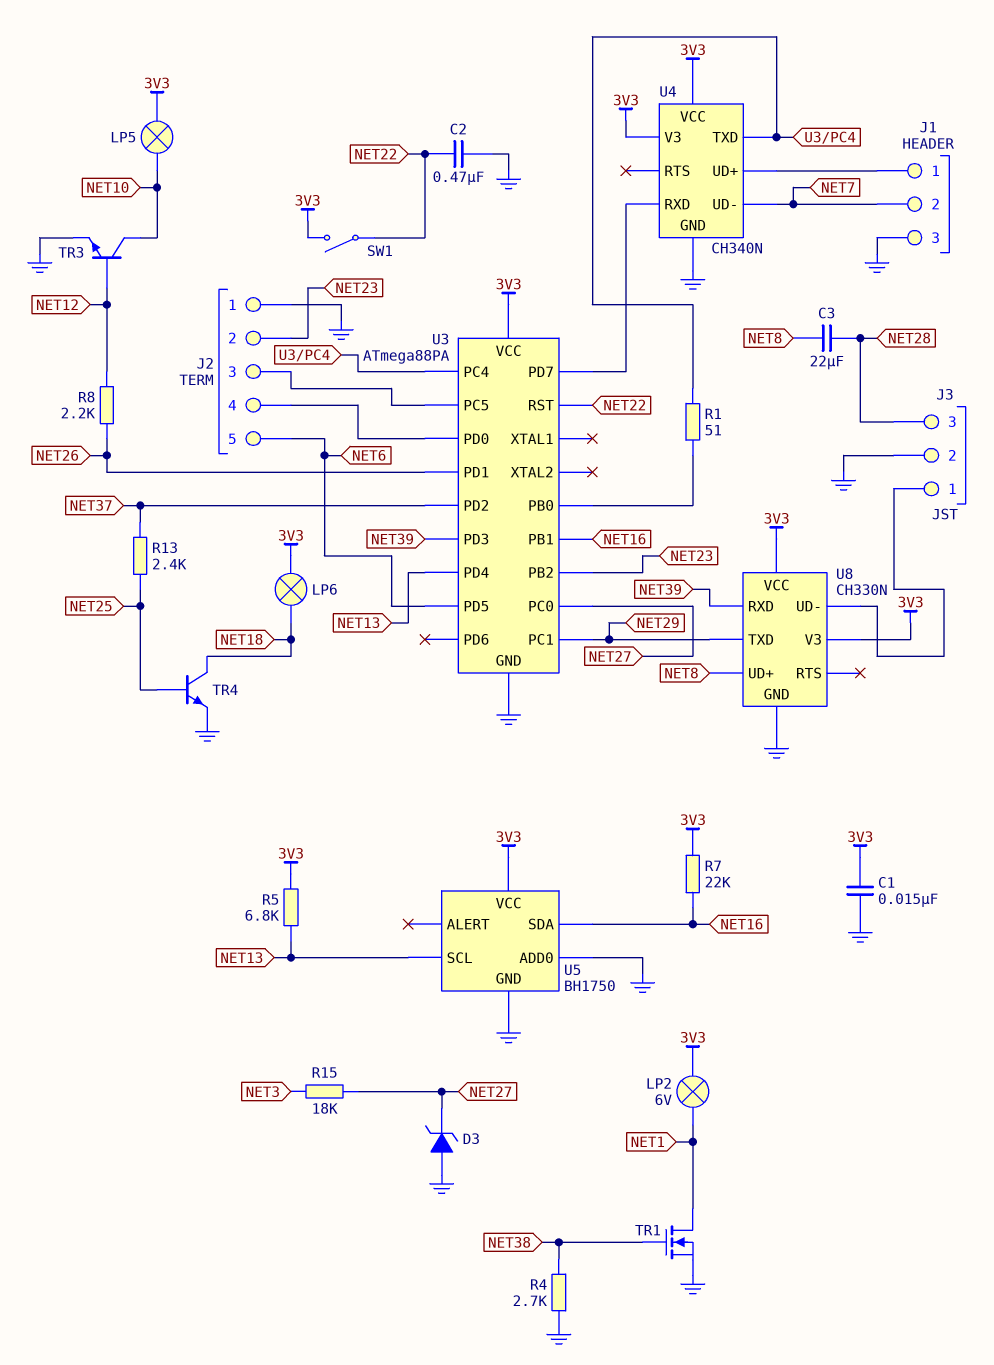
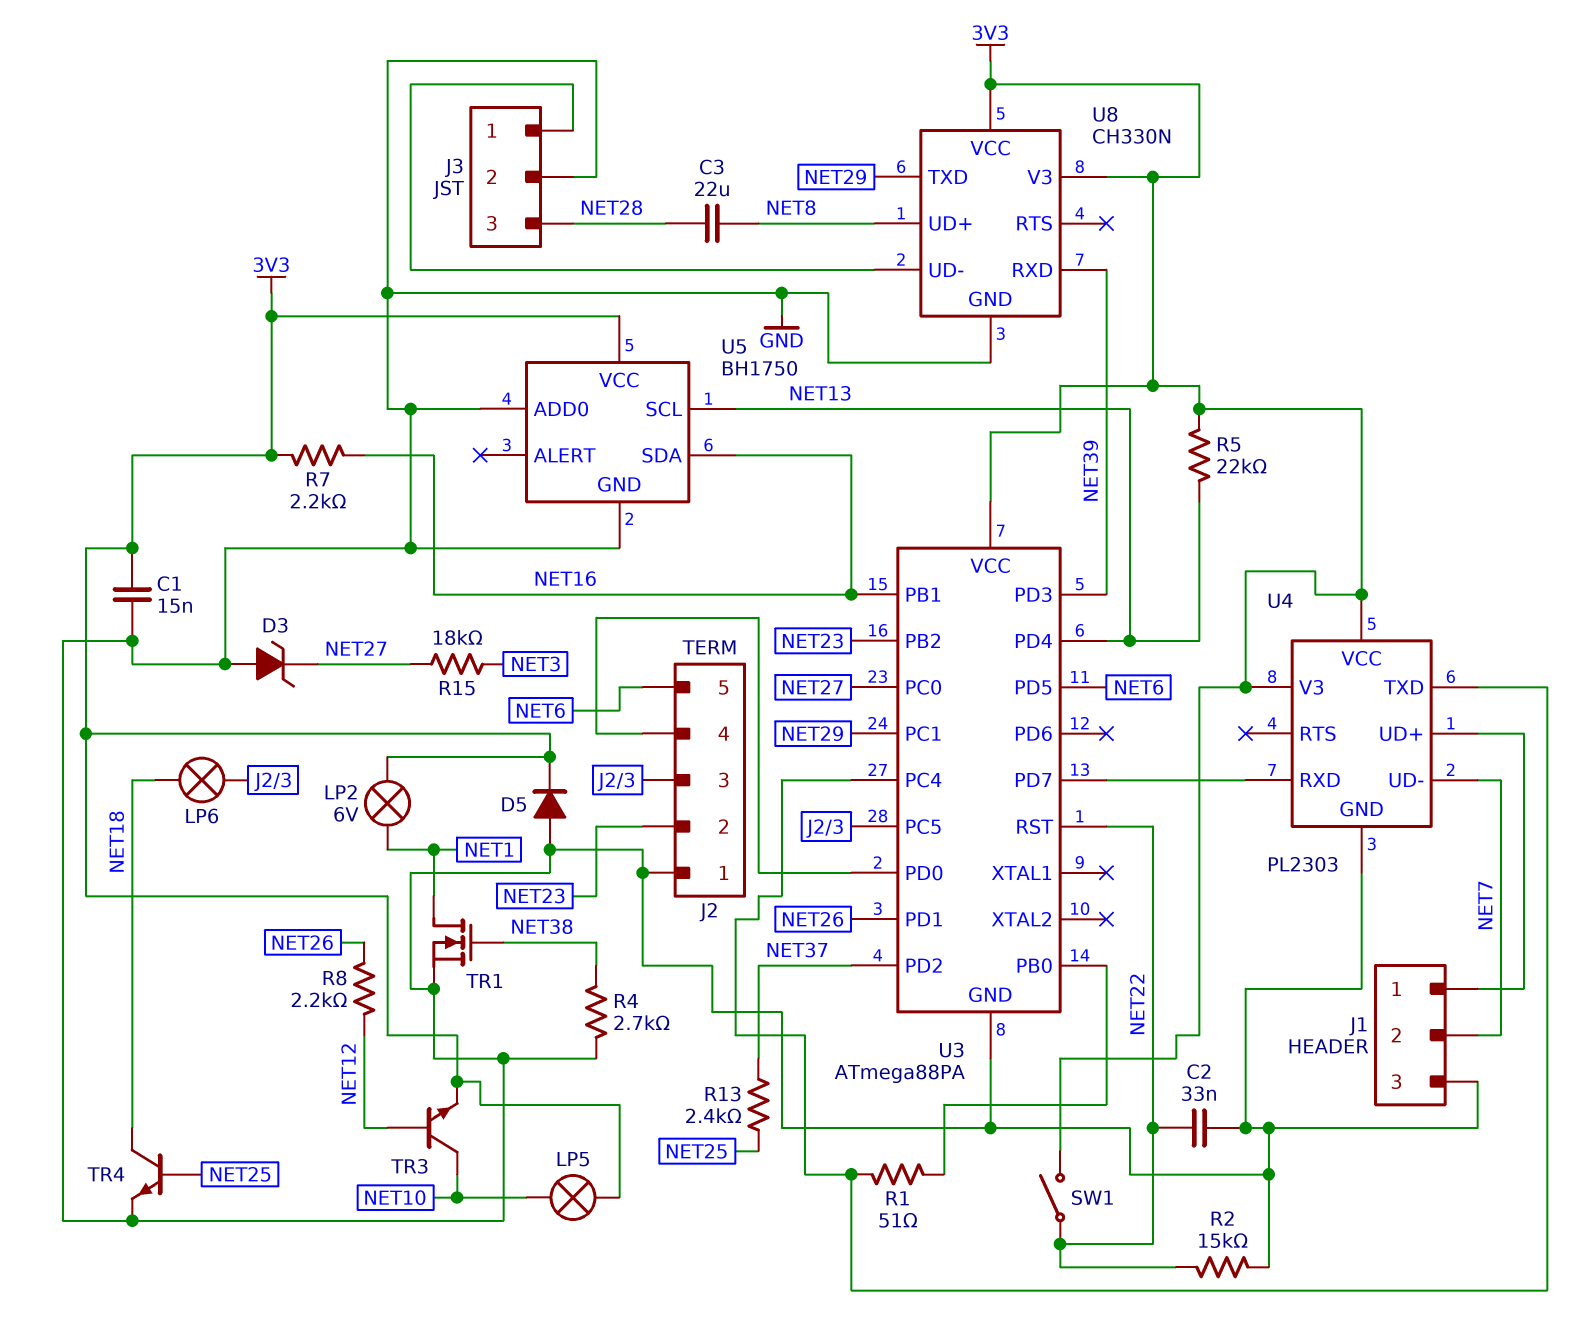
C2: 470nF (GND, NET22) -> 33nF (GND, NET22)
D5: none -> diode (A GND, K 3V3)
LP6: lamp (3V3, NET18) -> lamp (J2/3, NET18)
R2: none -> 15k (GND, NET22)
R5: 6.8k (3V3, NET13) -> 22k (3V3, NET13)
R7: 22k (3V3, NET16) -> 2.2k (3V3, NET16)
TR3: NPN (B NET12, C NET10, E GND) -> NPN (B NET12, C NET10, E 3V3)
U4: CH340N -> PL2303

